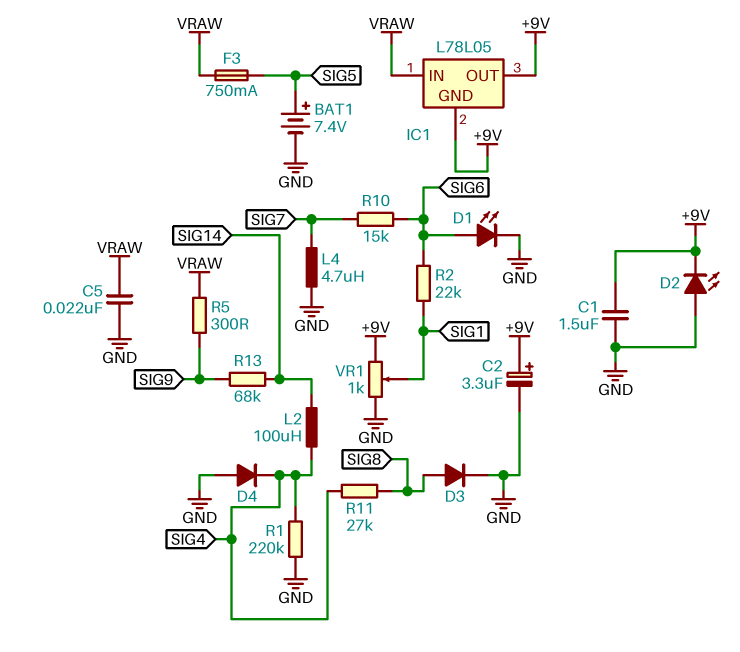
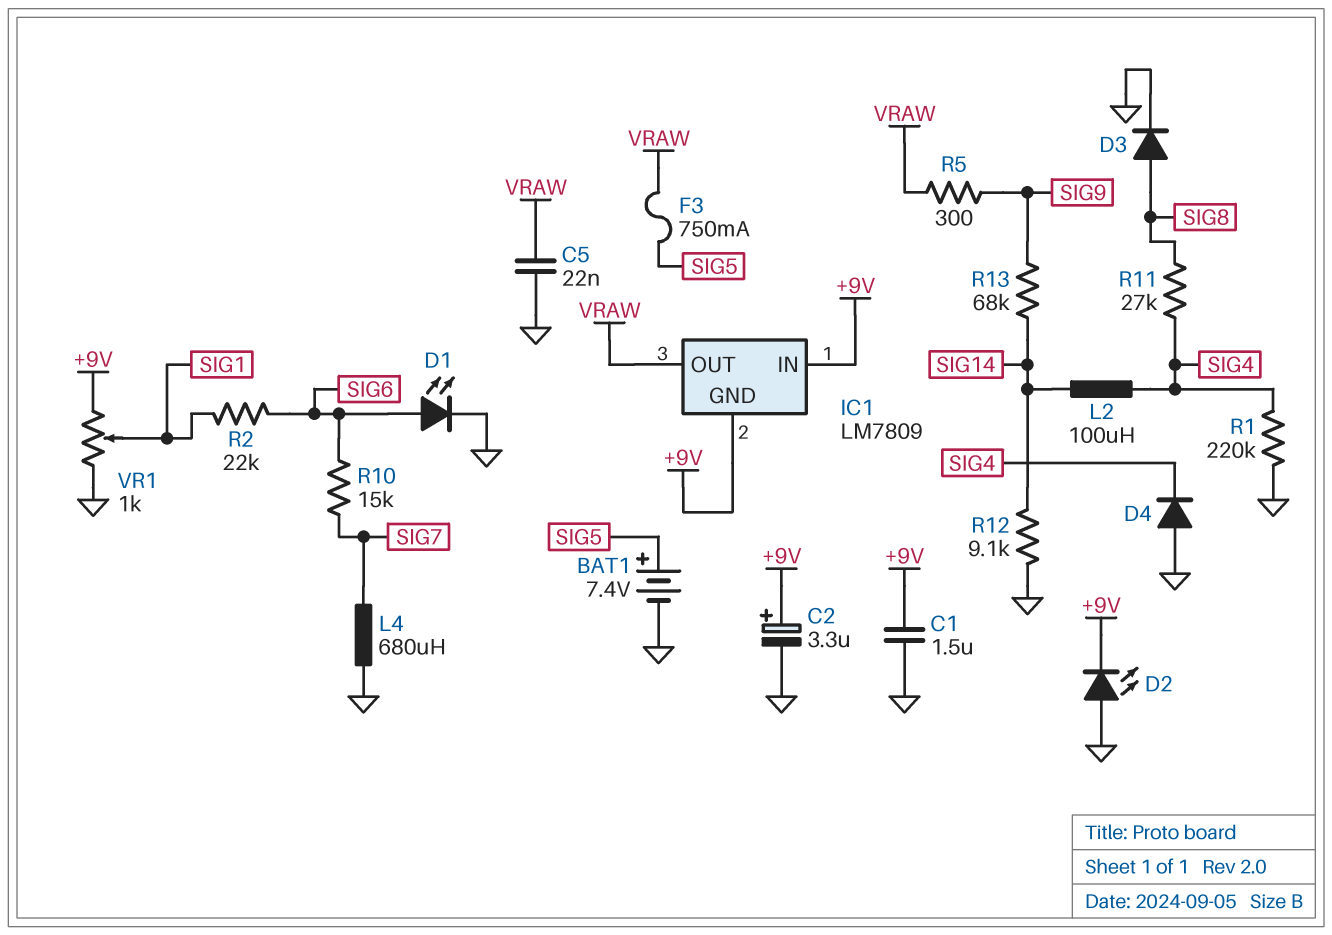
IC1: L78L05 -> LM7809
IC1 pin IN: VRAW -> +9V
IC1 pin OUT: +9V -> VRAW
L4: 4.7uH (GND, SIG7) -> 680uH (GND, SIG7)
R12: none -> 9.1k (GND, SIG14)

